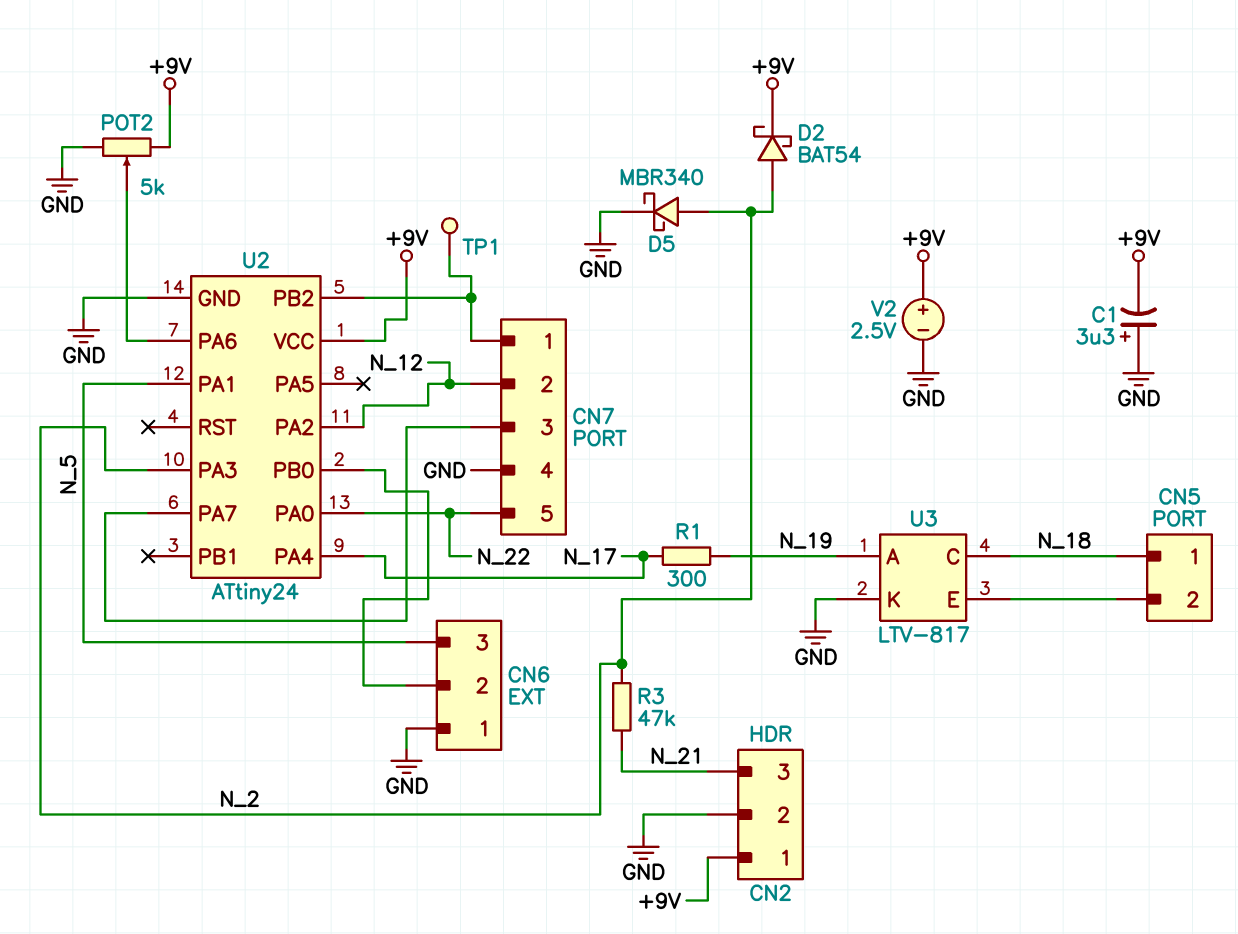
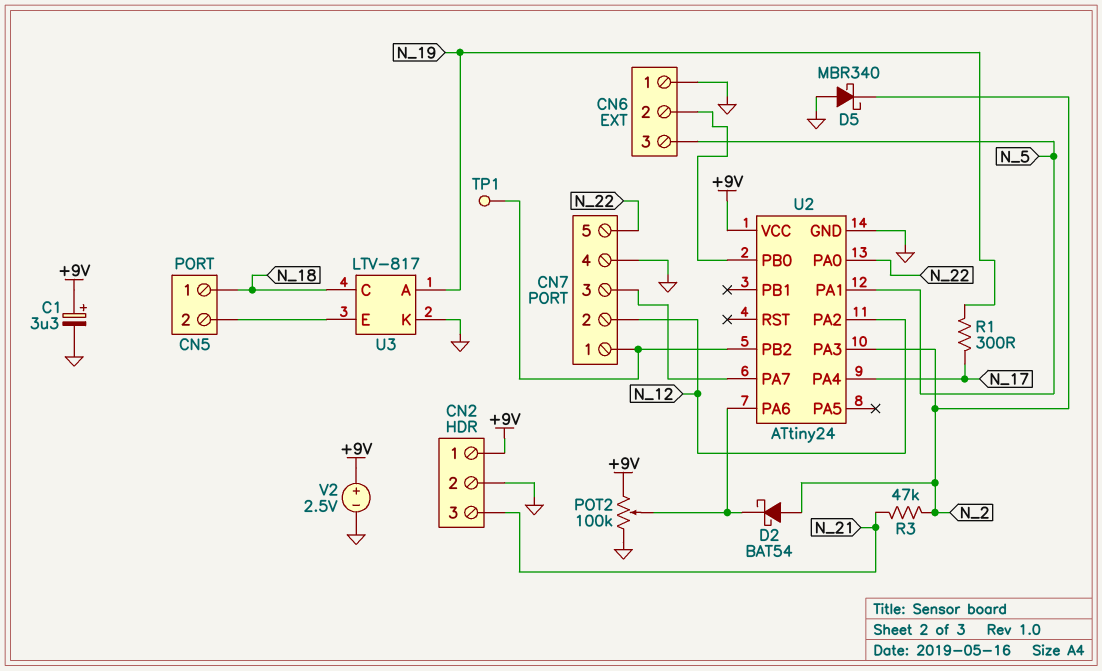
C1: 3.3uF (plus GND, minus +9V) -> 3.3uF (plus +9V, minus GND)
D2: schottky BAT54 (A N_2, K +9V) -> schottky BAT54 (A N_2, K U2/PA6)
D5: schottky MBR340 (A N_2, K GND) -> schottky MBR340 (A GND, K N_2)
POT2: 5k (+9V, GND, wiper U2/PA6) -> 100k (+9V, GND, wiper U2/PA6)

